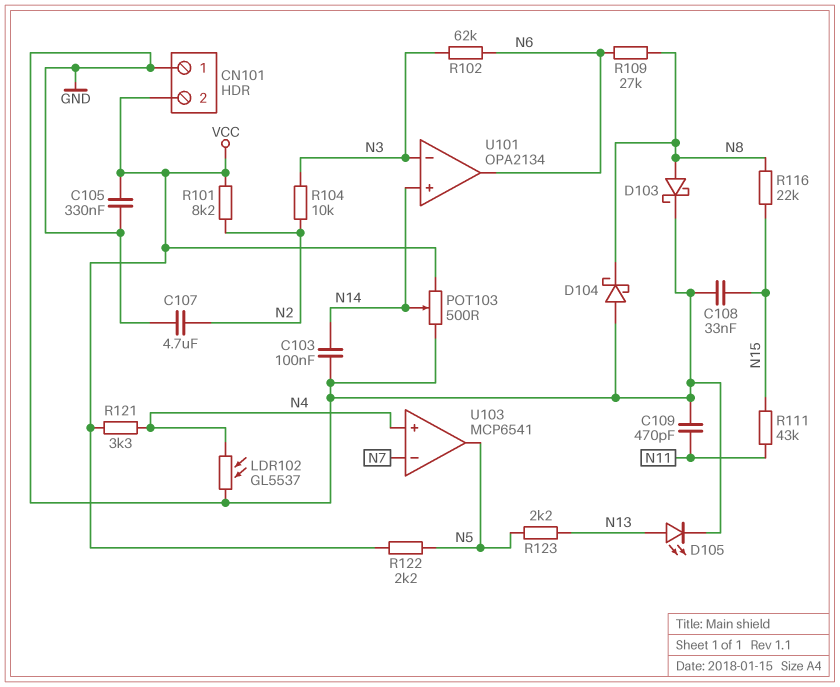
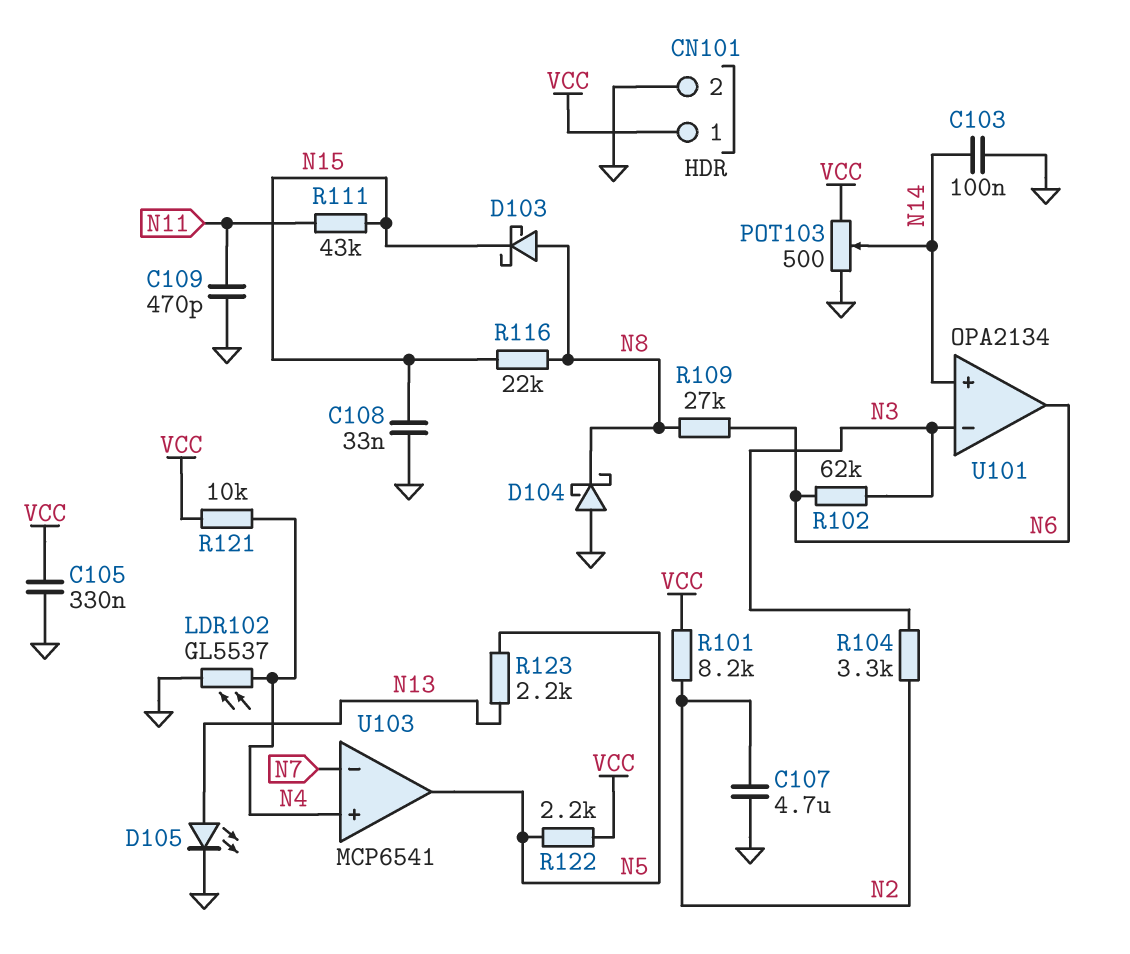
CN101 pin 1: GND -> VCC
CN101 pin 2: VCC -> GND
D103: schottky (A N8, K GND) -> schottky (A N8, K N15)
R104: 10k (N2, N3) -> 3.3k (N2, N3)
R121: 3.3k (N4, VCC) -> 10k (N4, VCC)

